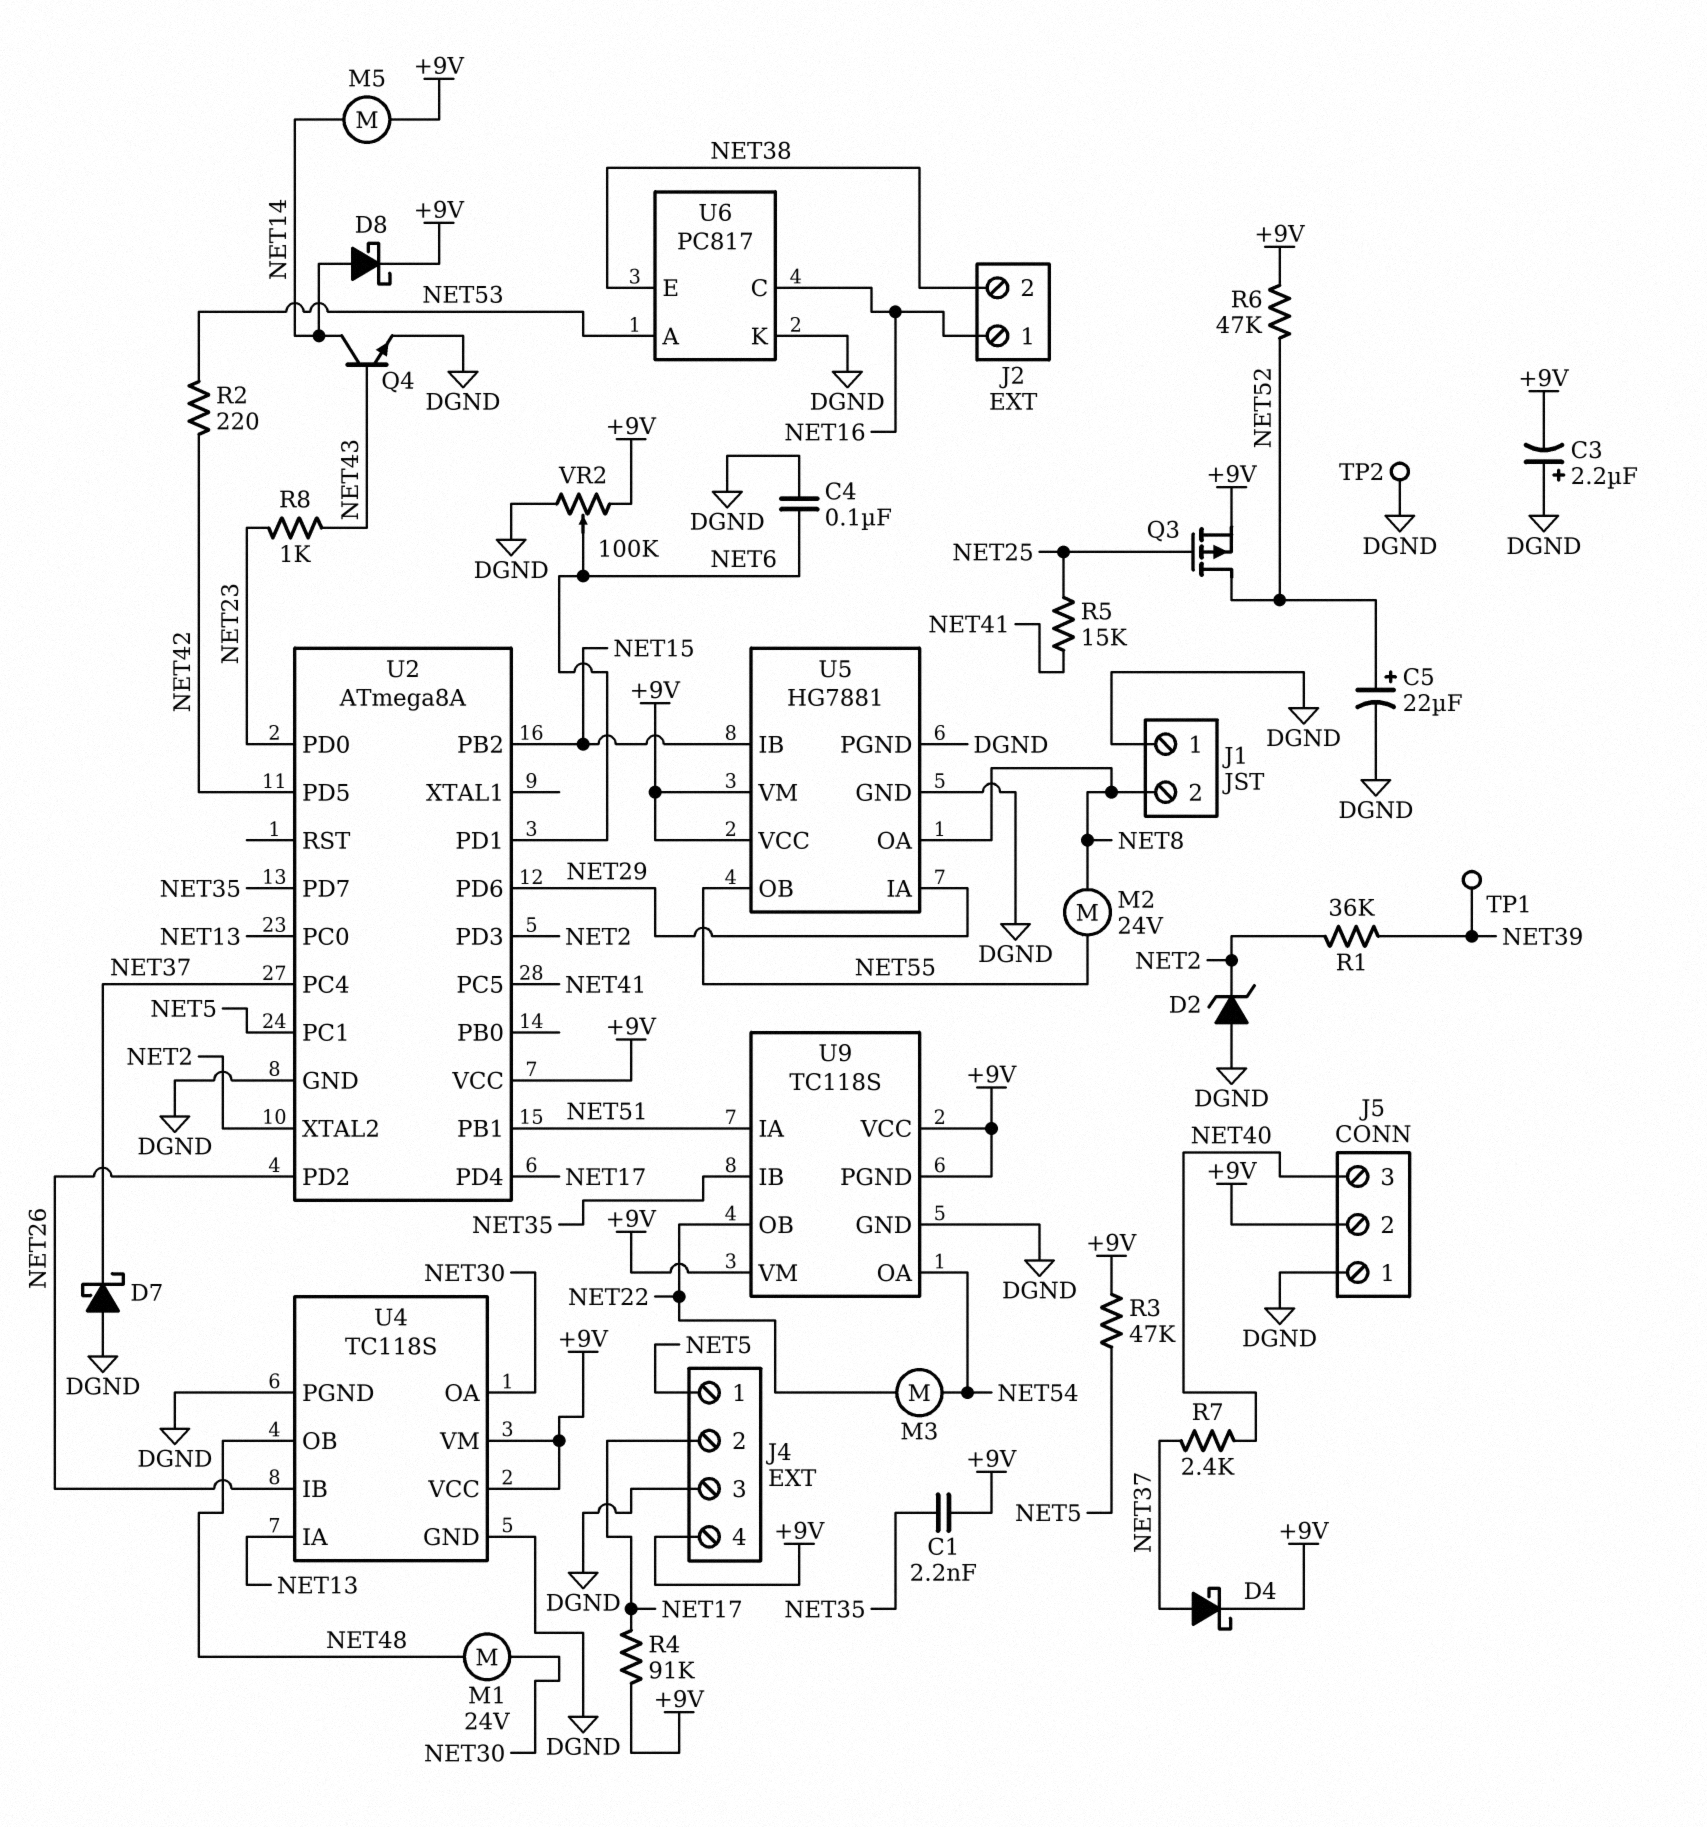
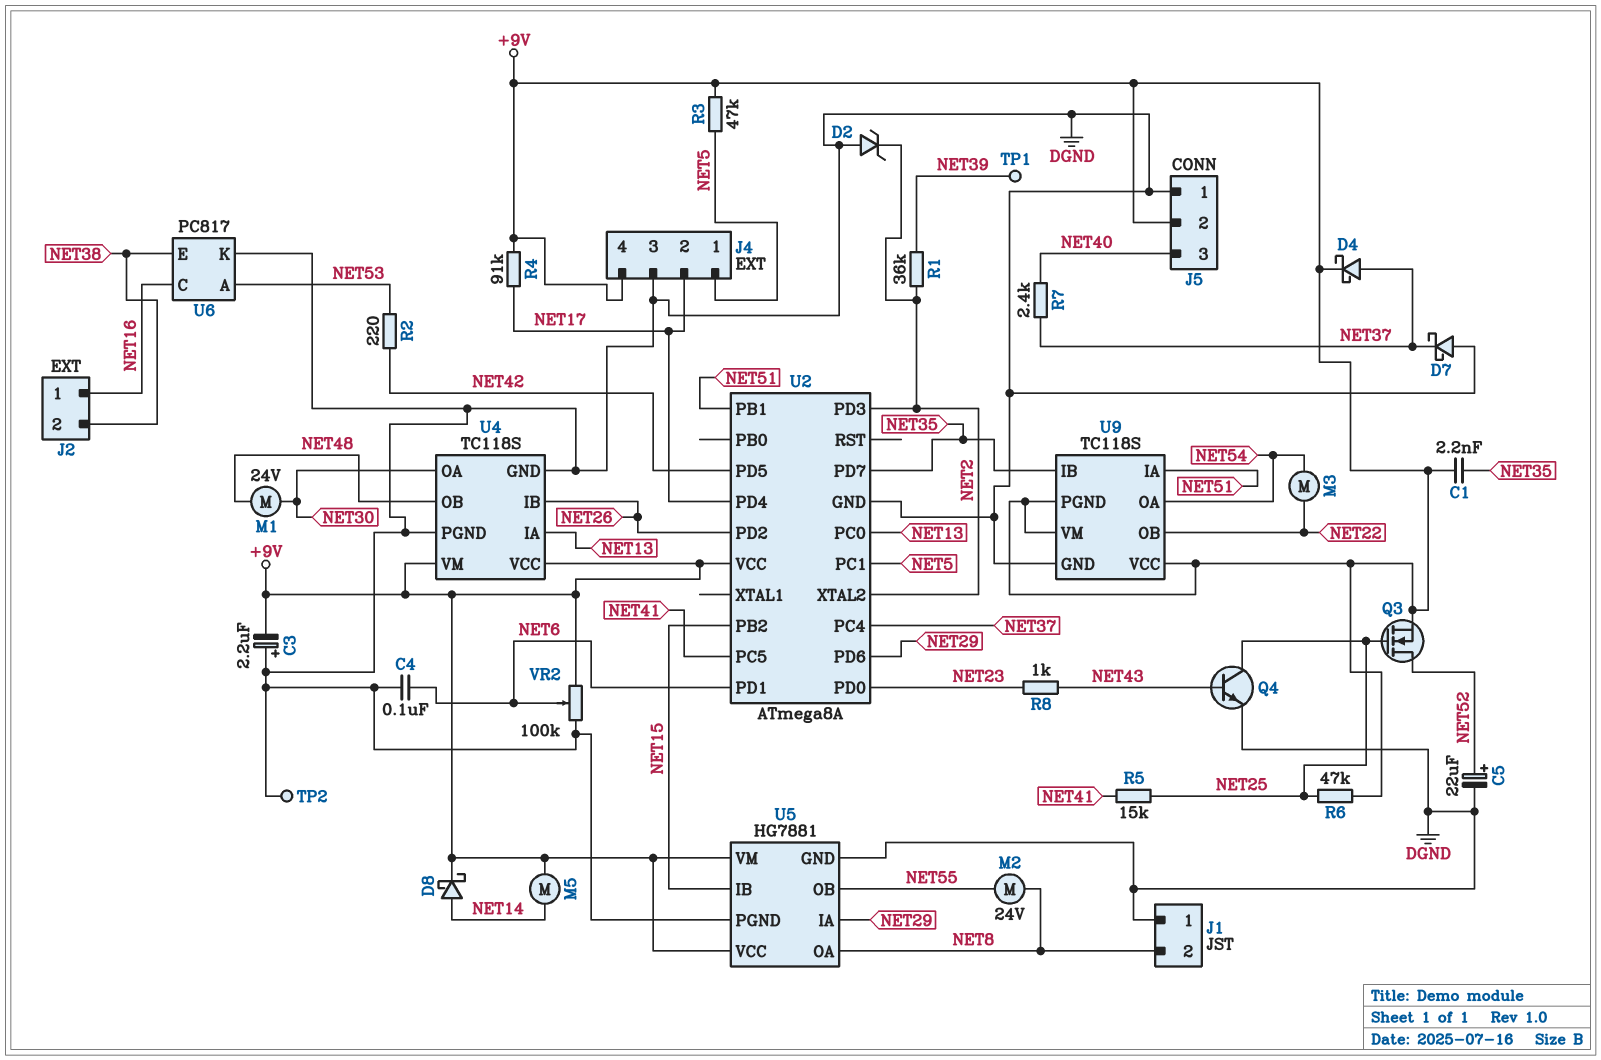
Q3: PMOS (G NET25, D NET52, S +9V) -> NMOS (G NET25, D NET52, S +9V)
Q4: NPN (B NET43, C NET14, E DGND) -> NPN (B NET43, C NET25, E DGND)
R6: 47k (+9V, NET52) -> 47k (+9V, NET25)

